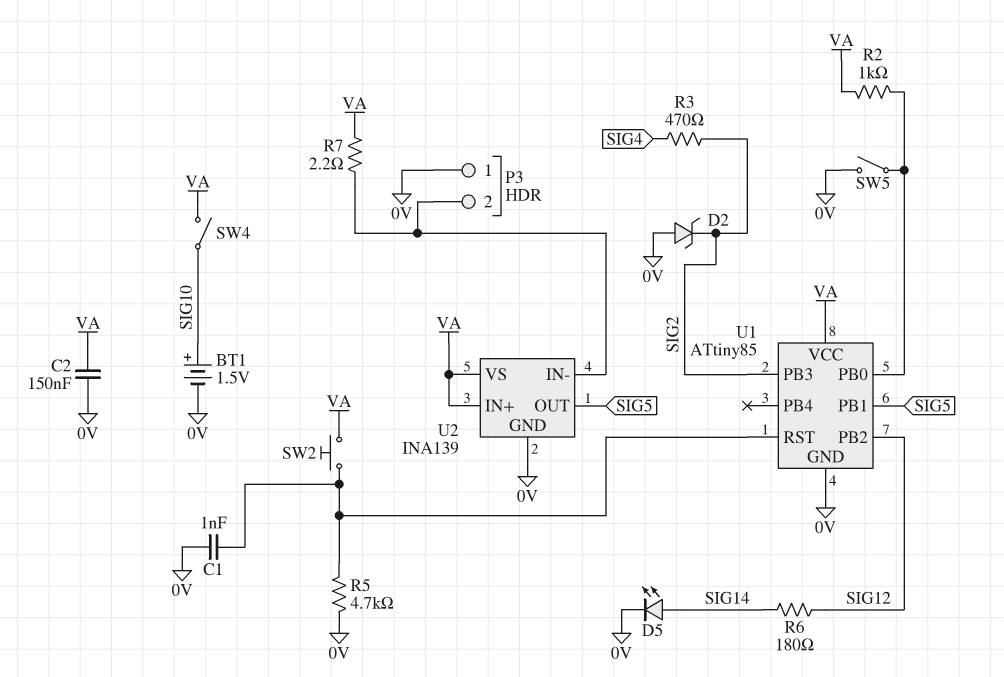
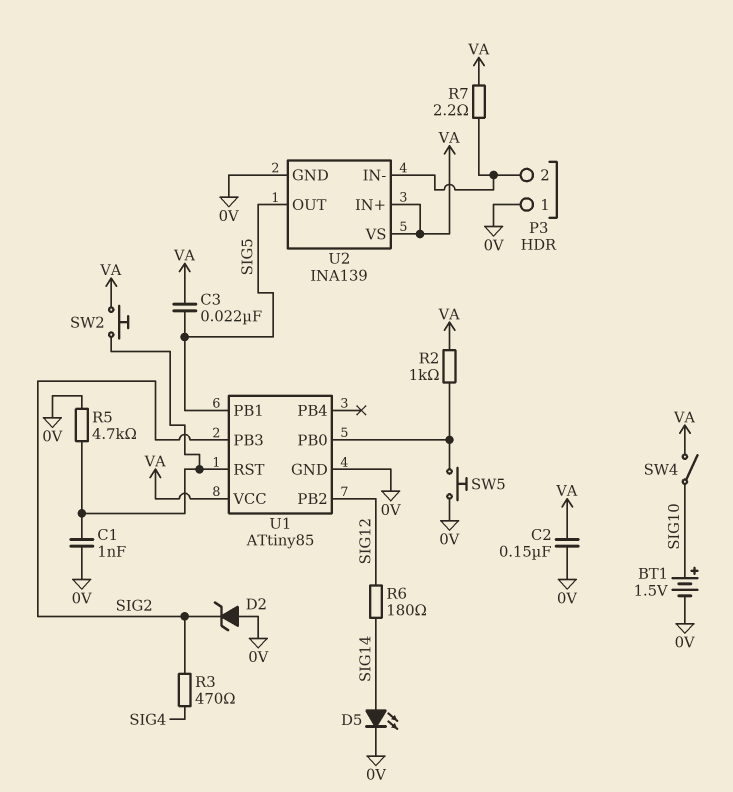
C3: none -> 22nF (SIG5, VA)
SW5: switch (0V, U1/PB0) -> button (0V, U1/PB0)

